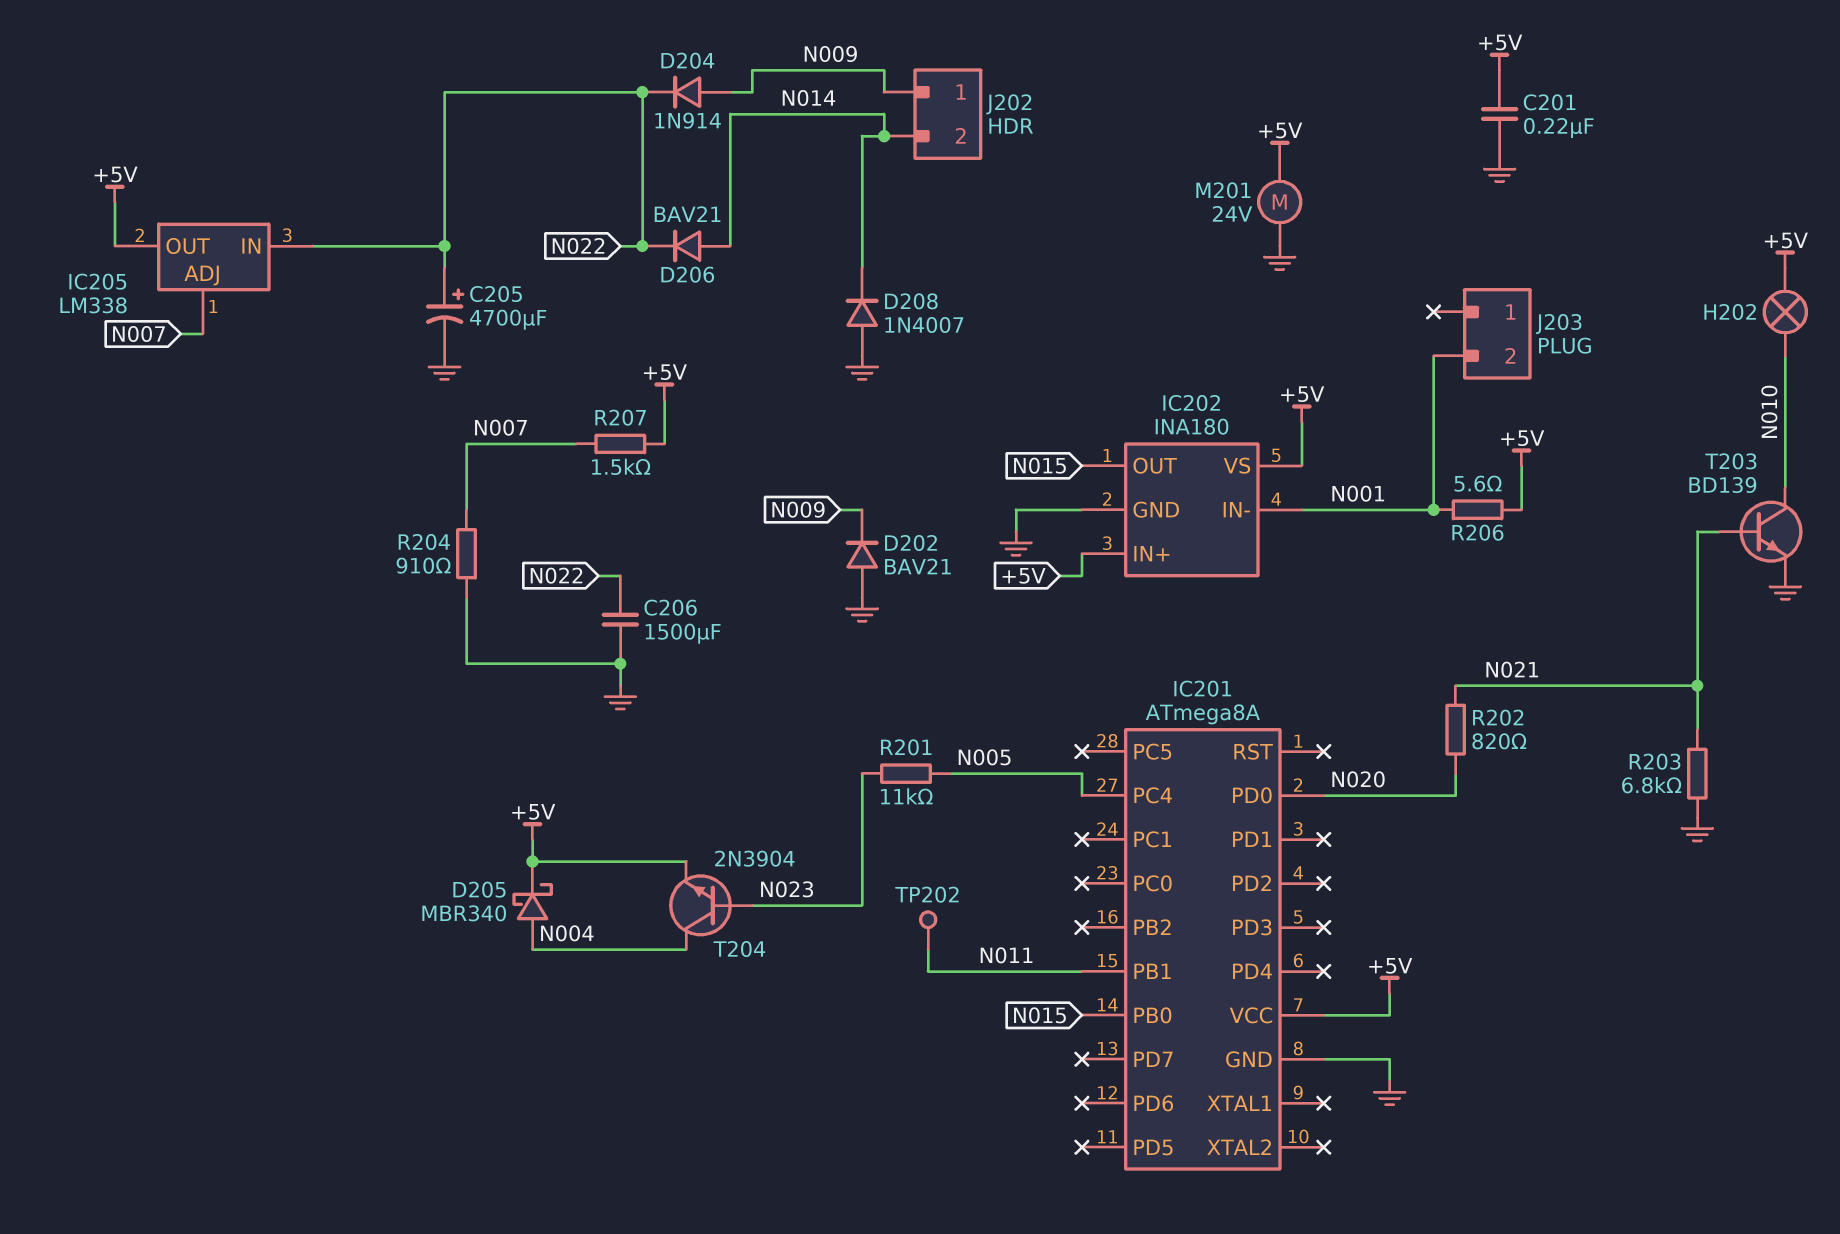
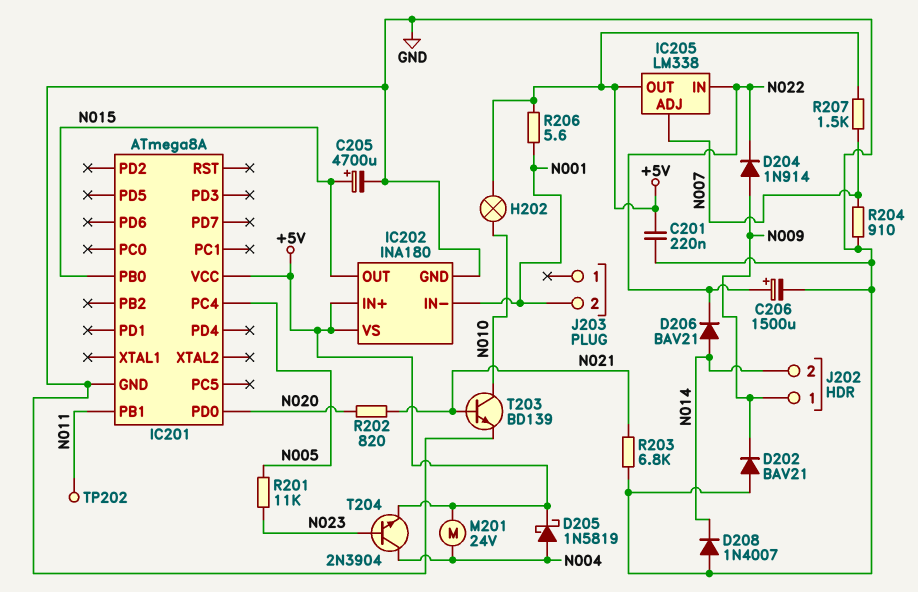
C205: 4700uF (plus N022, minus GND) -> 4700uF (plus N015, minus GND)
C206: 1500uF (GND, N022) -> 1500uF (plus N022, minus GND)
D205: schottky MBR340 (A N004, K +5V) -> schottky 1N5819 (A N004, K +5V)
M201: motor 24V (+5V, GND) -> motor 24V (+5V, N004)

